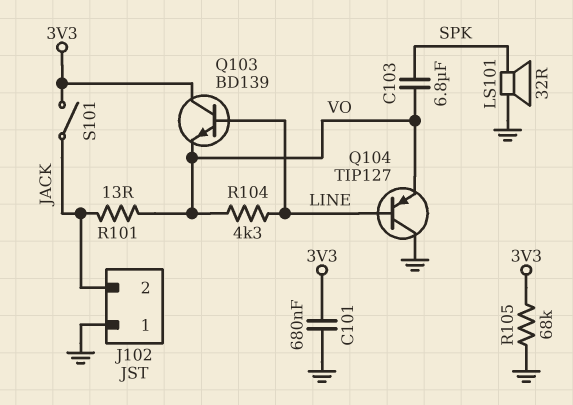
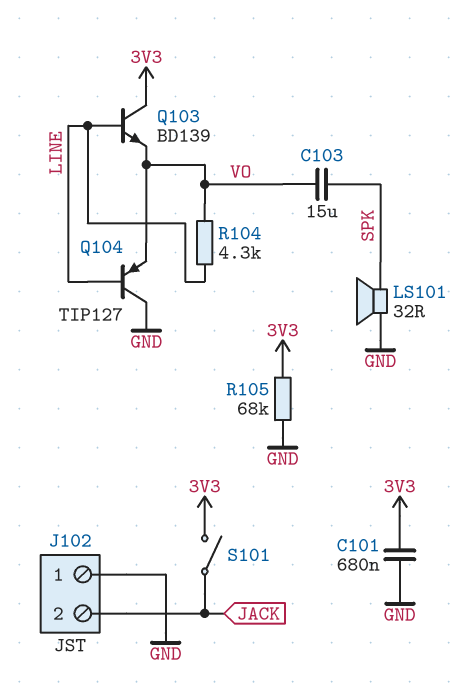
C103: 6.8uF (SPK, VO) -> 15uF (SPK, VO)
R101: 13 (JACK, VO) -> none

